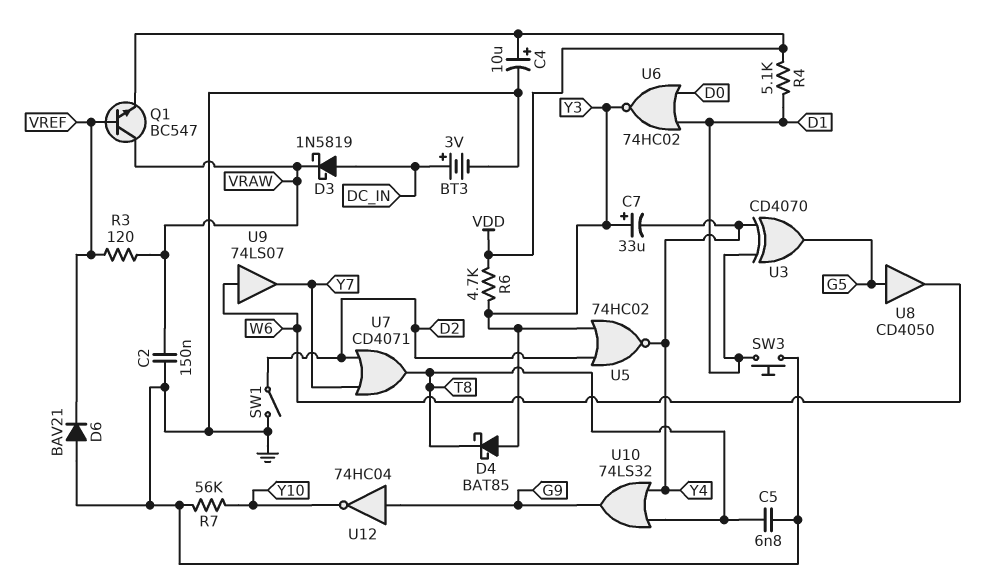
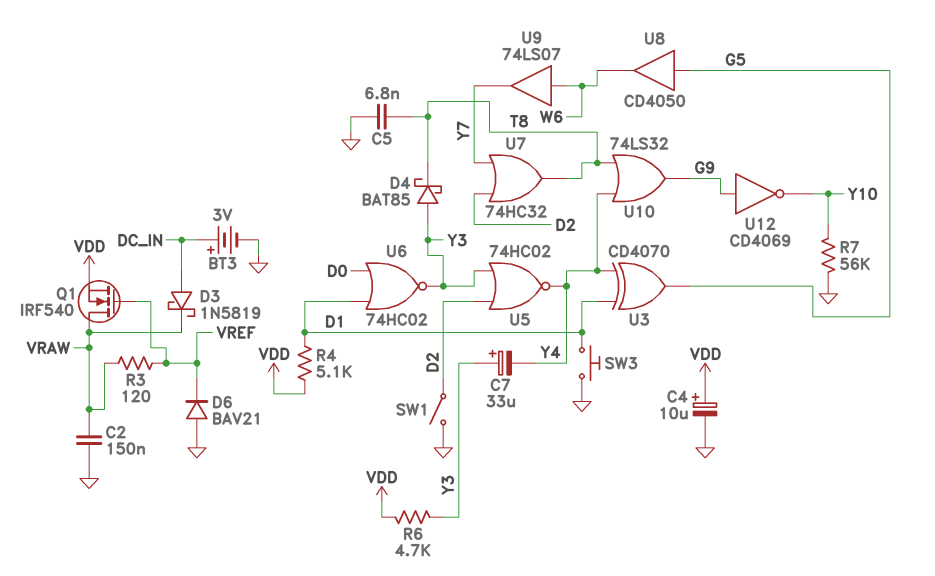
Q1: NPN BC547 (B VREF, C VRAW, E VDD) -> NMOS IRF540 (G VREF, D VRAW, S VDD)
U7: OR CD4071 (in D2, in Y7, out T8) -> OR 74HC32 (in D2, in Y7, out T8)
U12: NOT 74HC04 (in G9, out Y10) -> NOT CD4069 (in G9, out Y10)

